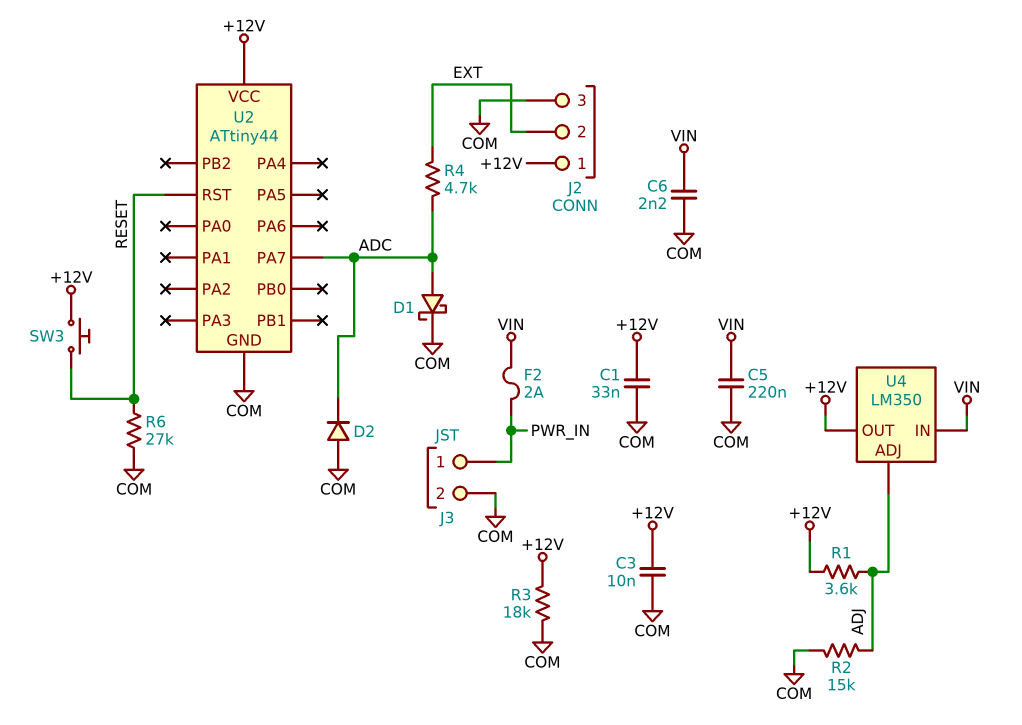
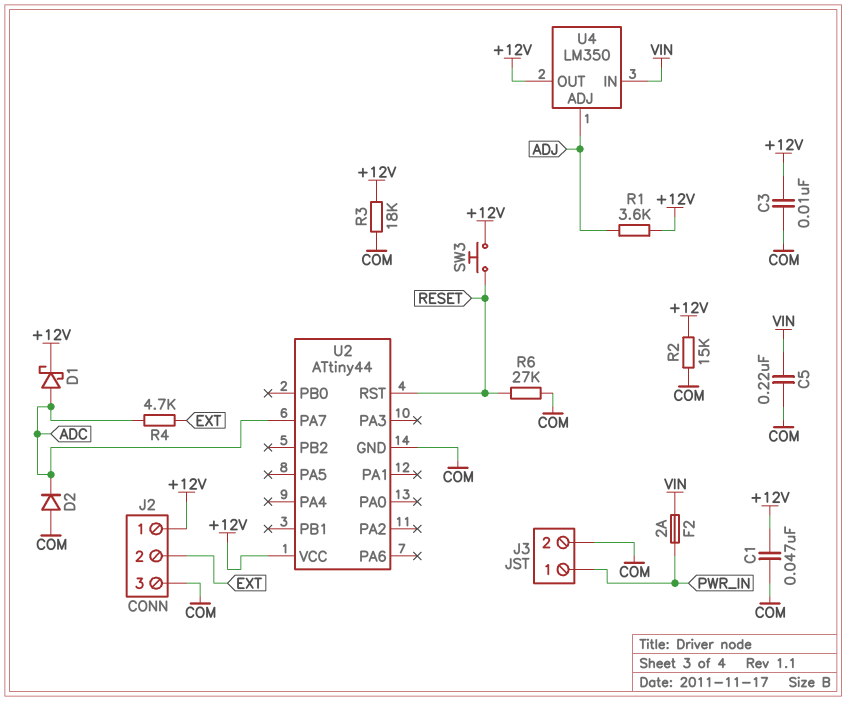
C1: 33nF (+12V, COM) -> 47nF (+12V, COM)
C6: 2.2nF (COM, VIN) -> none
D1: schottky (A ADC, K COM) -> schottky (A ADC, K +12V)
R2: 15k (ADJ, COM) -> 15k (+12V, COM)

